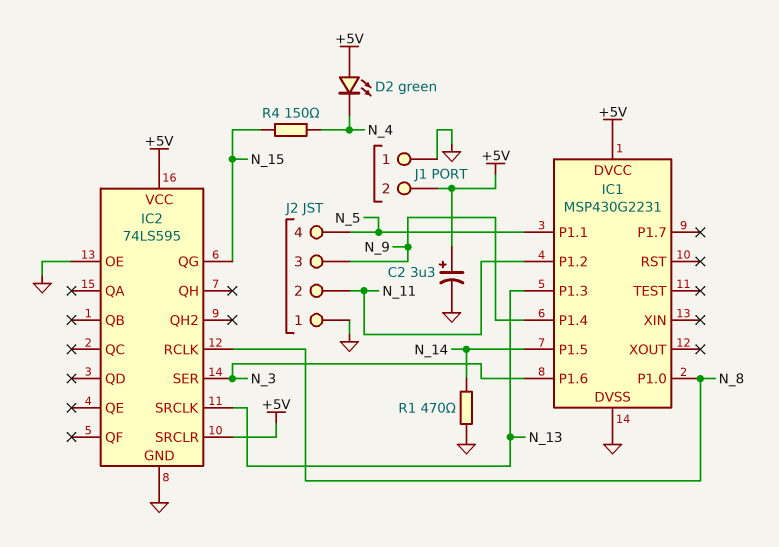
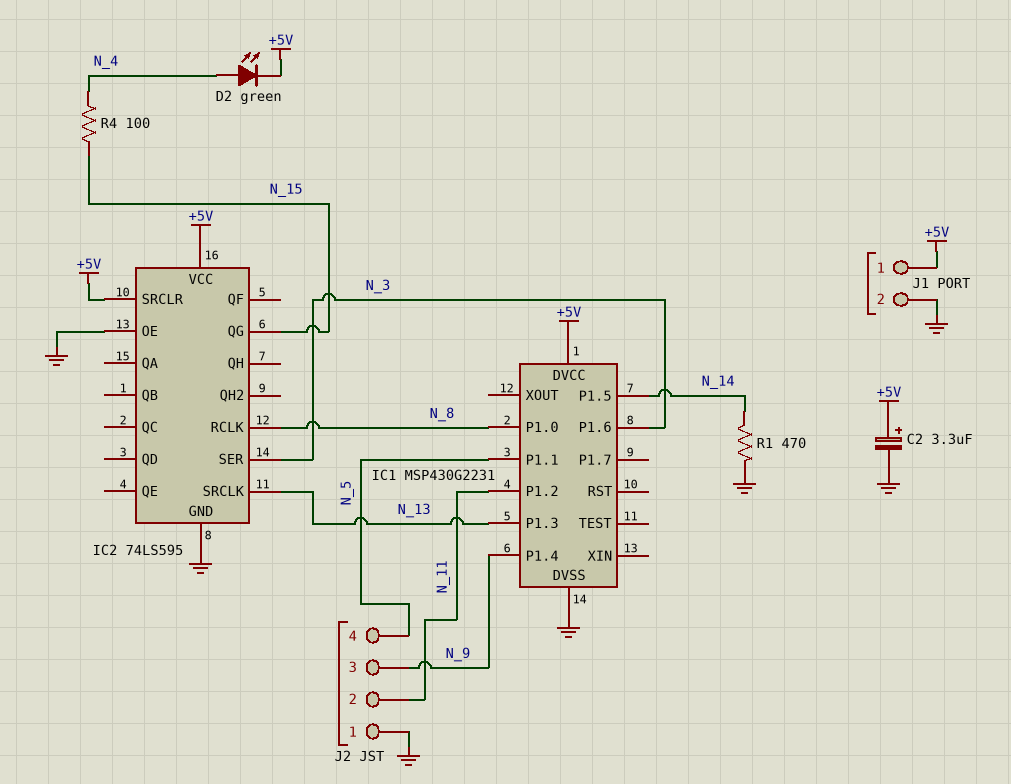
D2: LED green (A +5V, K N_4) -> LED green (A N_4, K +5V)
J1 pin 1: GND -> +5V
J1 pin 2: +5V -> GND
R4: 150 (N_4, N_15) -> 100 (N_4, N_15)

